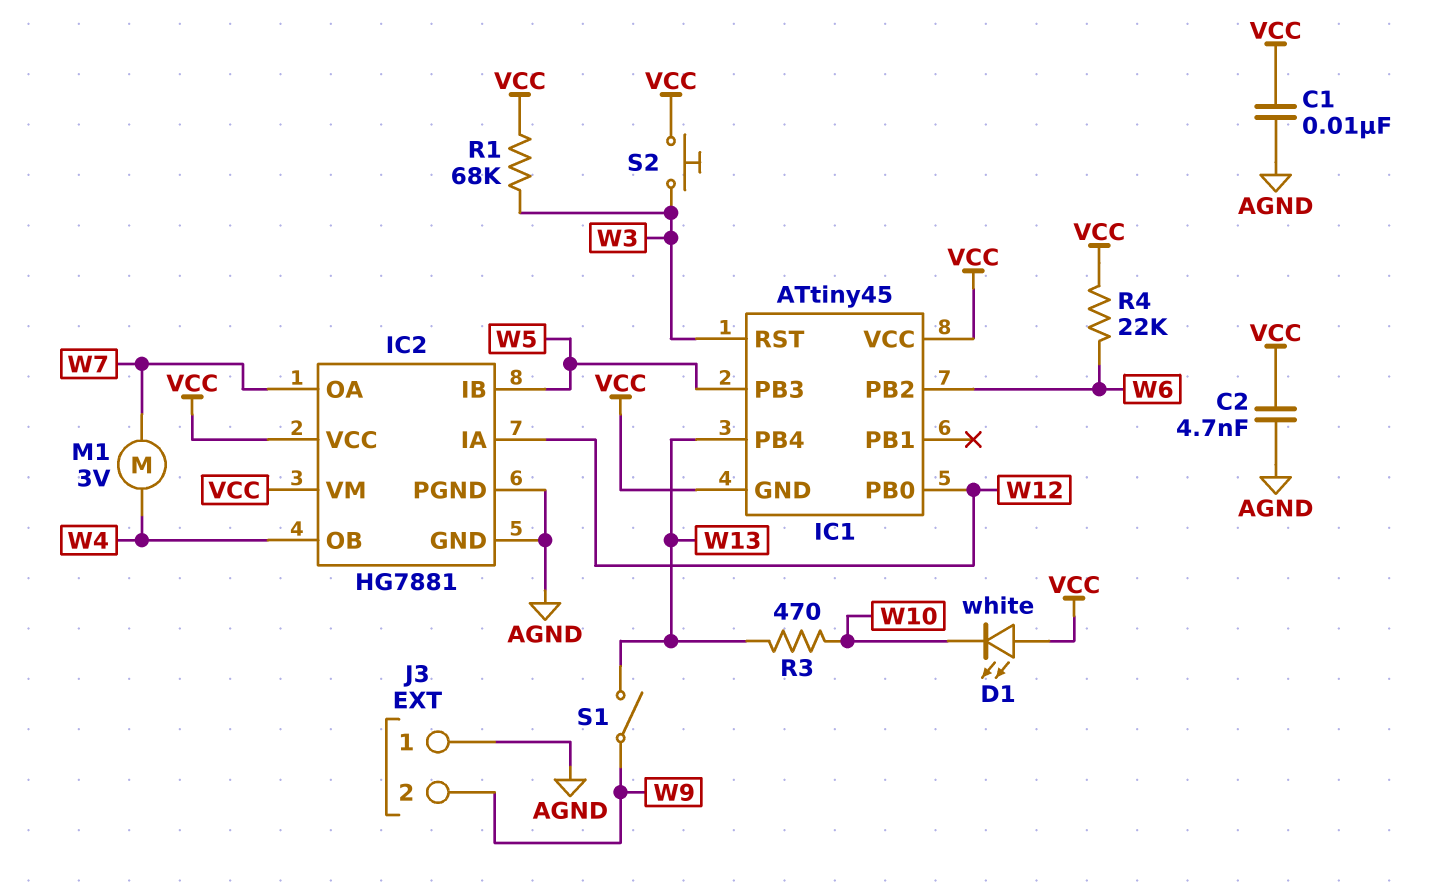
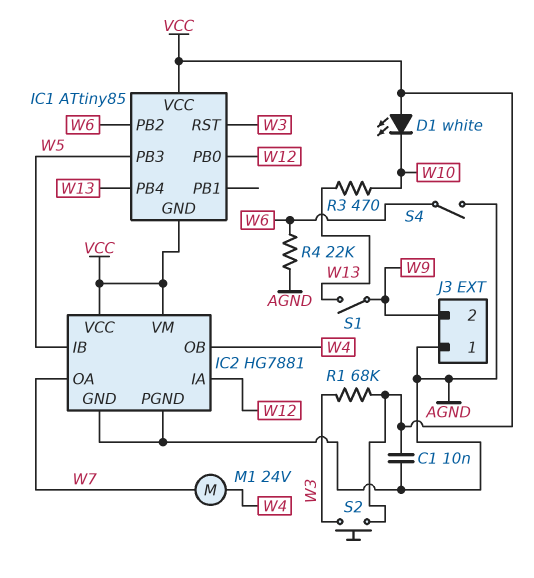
C2: 4.7nF (AGND, VCC) -> none
IC1: ATtiny45 -> ATtiny85
M1: motor 3V (W4, W7) -> motor 24V (W4, W7)
R4: 22k (VCC, W6) -> 22k (AGND, W6)
S4: none -> switch (AGND, W6)

